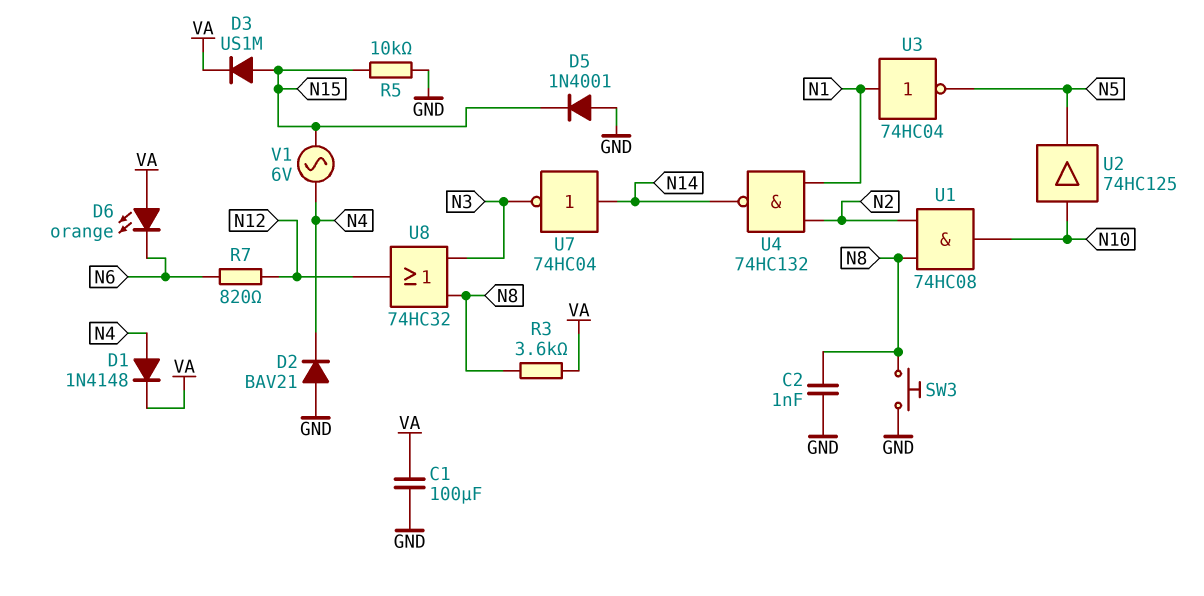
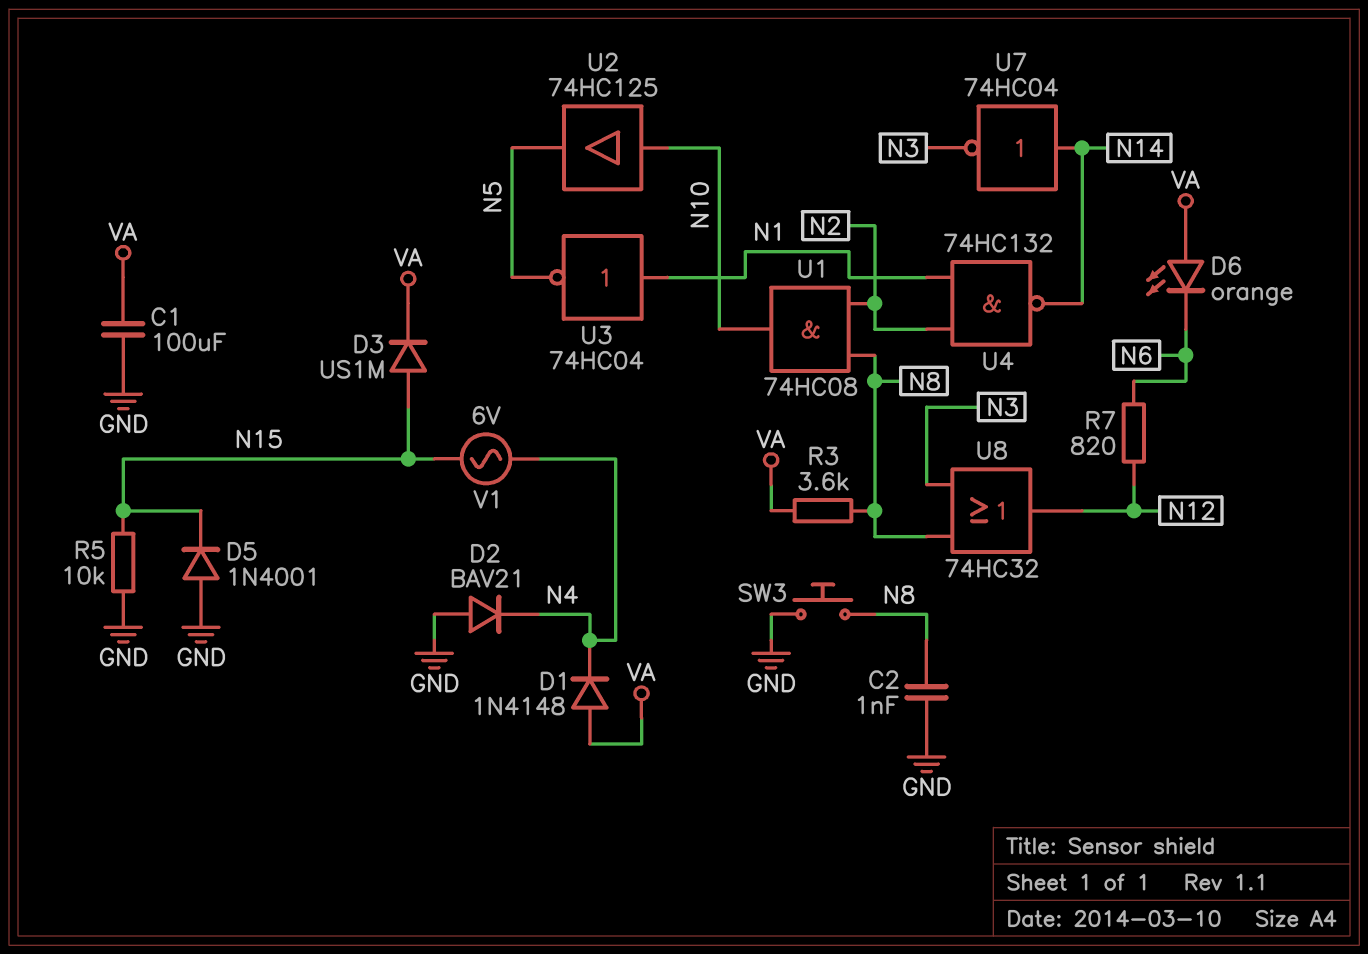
D1: diode 1N4148 (A N4, K VA) -> diode 1N4148 (A VA, K N4)

